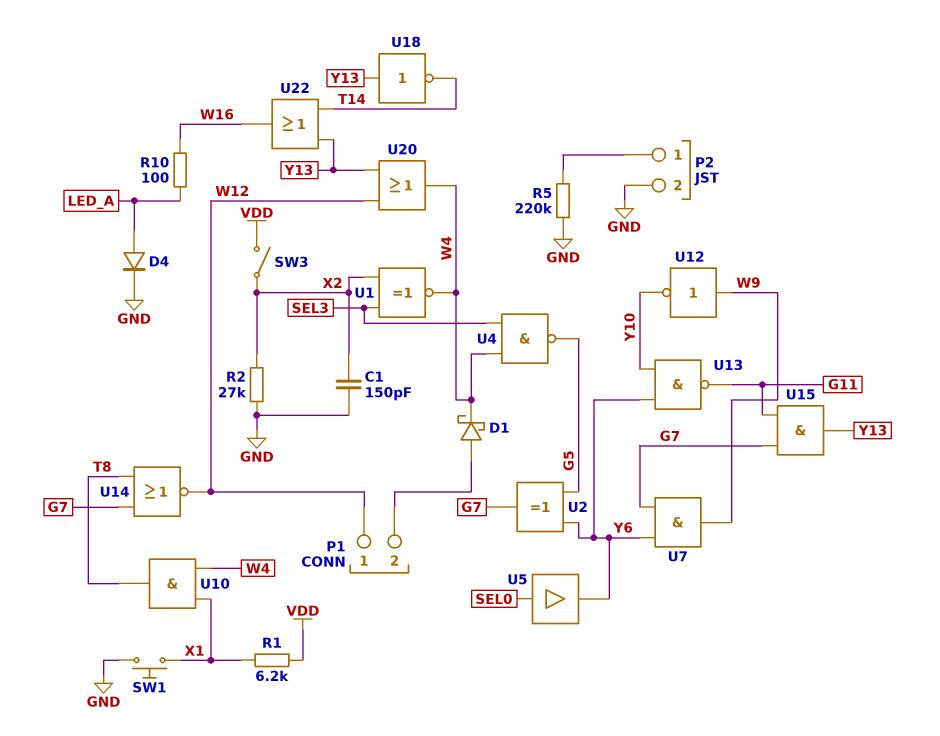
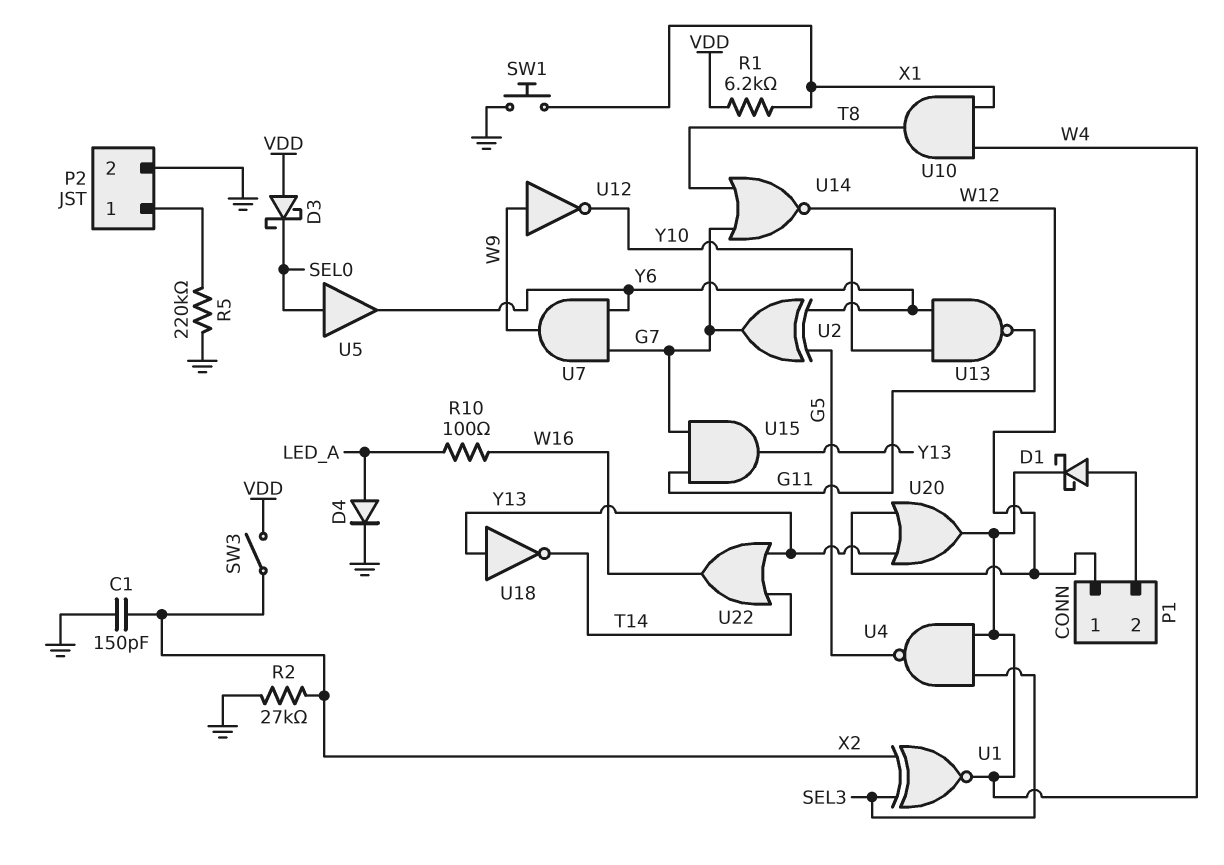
D3: none -> schottky (A VDD, K SEL0)

